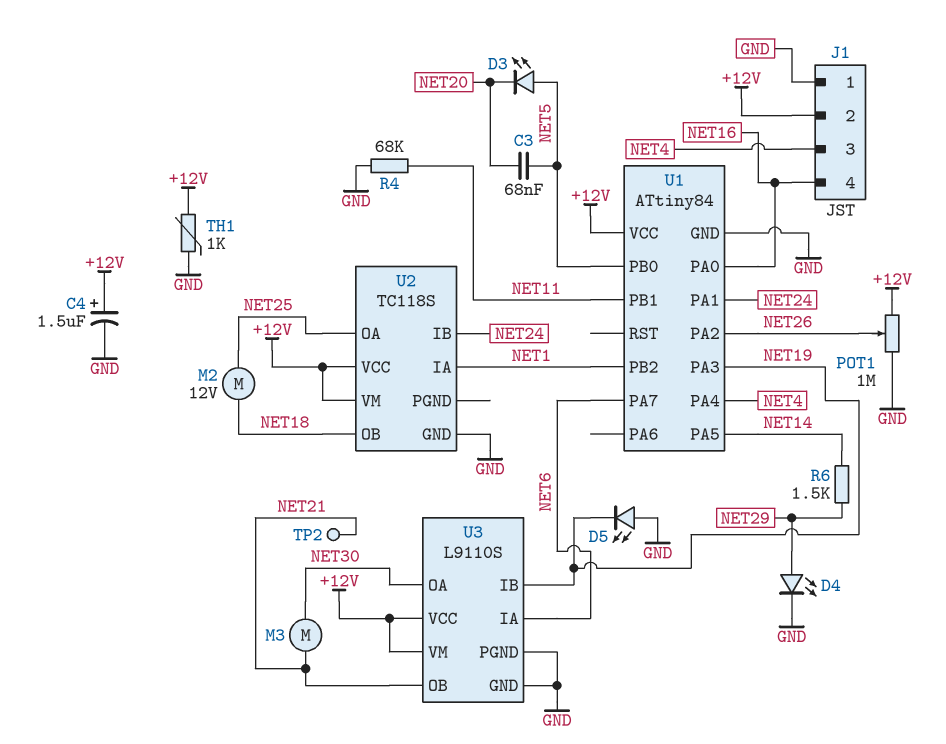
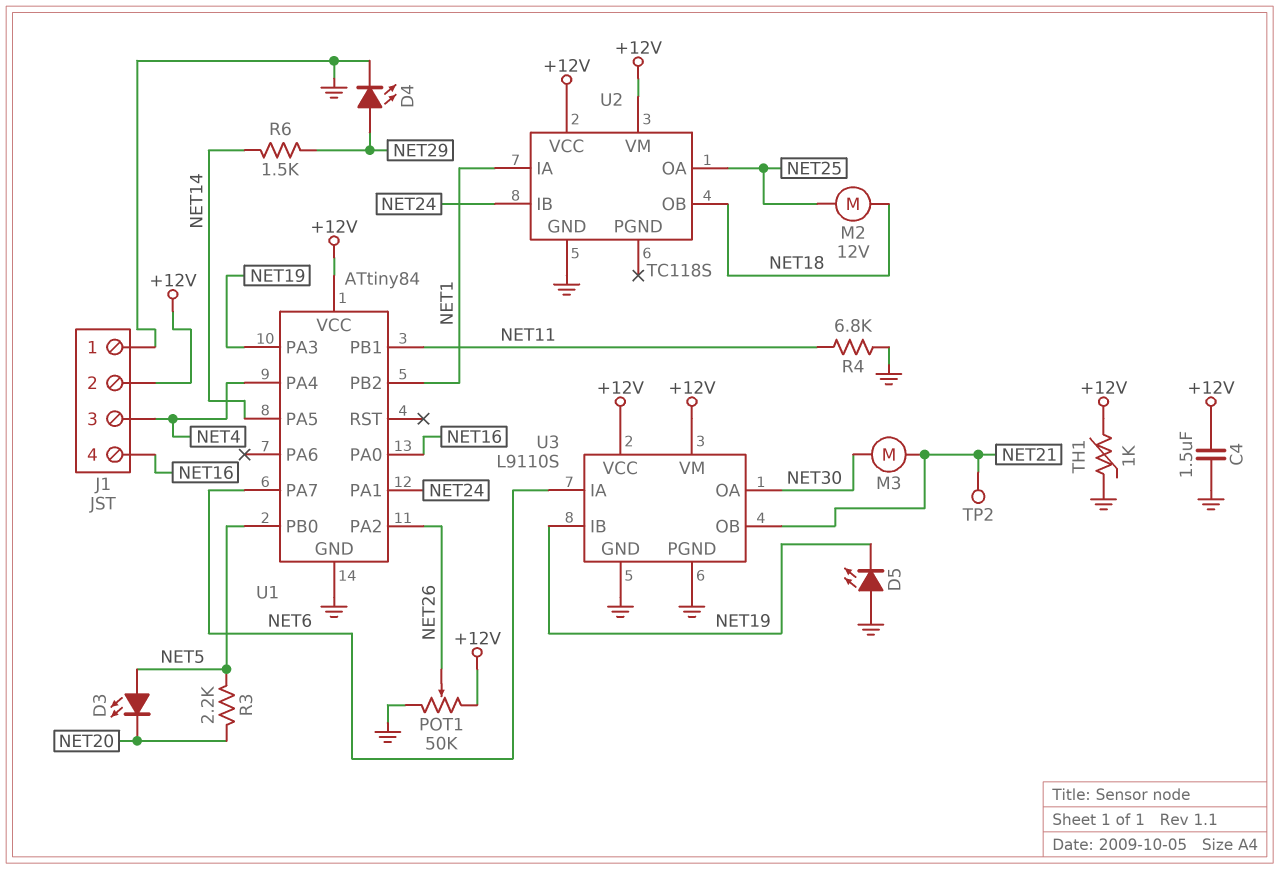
C3: 68nF (NET5, NET20) -> none
C4: 1.5uF (plus +12V, minus GND) -> 1.5uF (+12V, GND)
POT1: 1M (+12V, GND, wiper NET26) -> 50k (+12V, GND, wiper NET26)
R3: none -> 2.2k (NET5, NET20)
R4: 68k (GND, NET11) -> 6.8k (GND, NET11)

